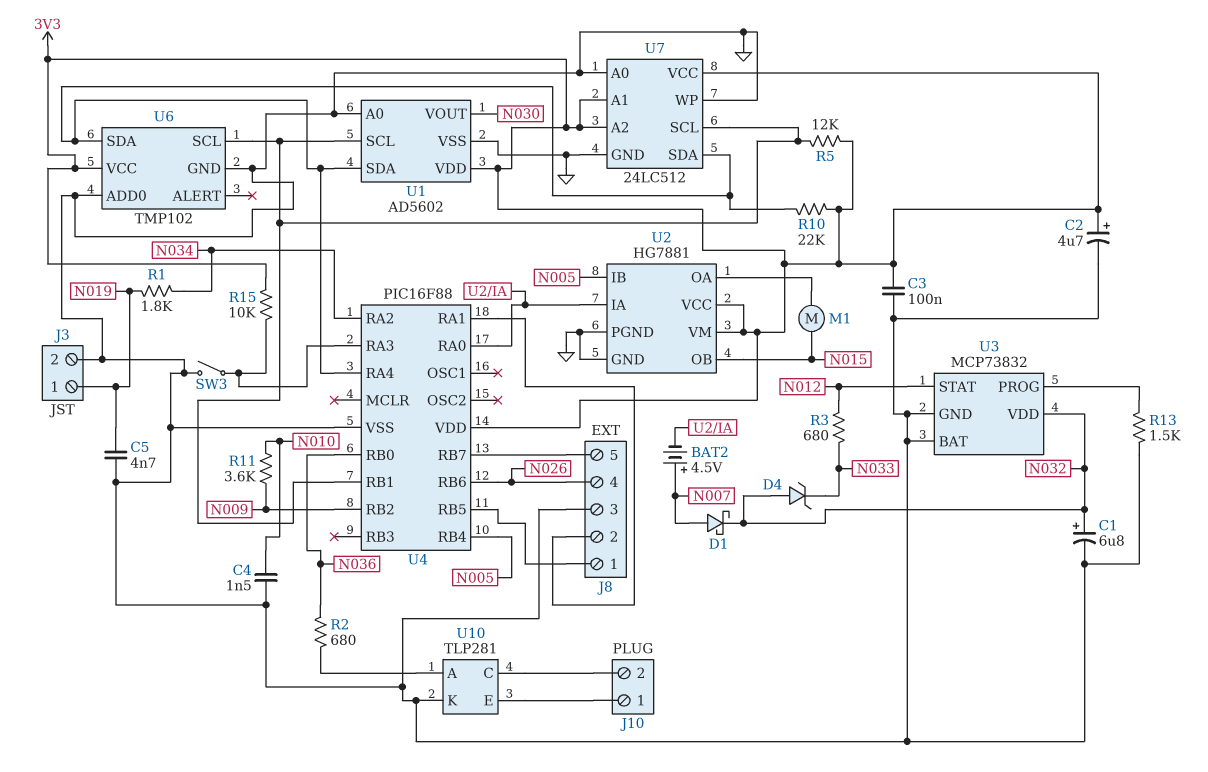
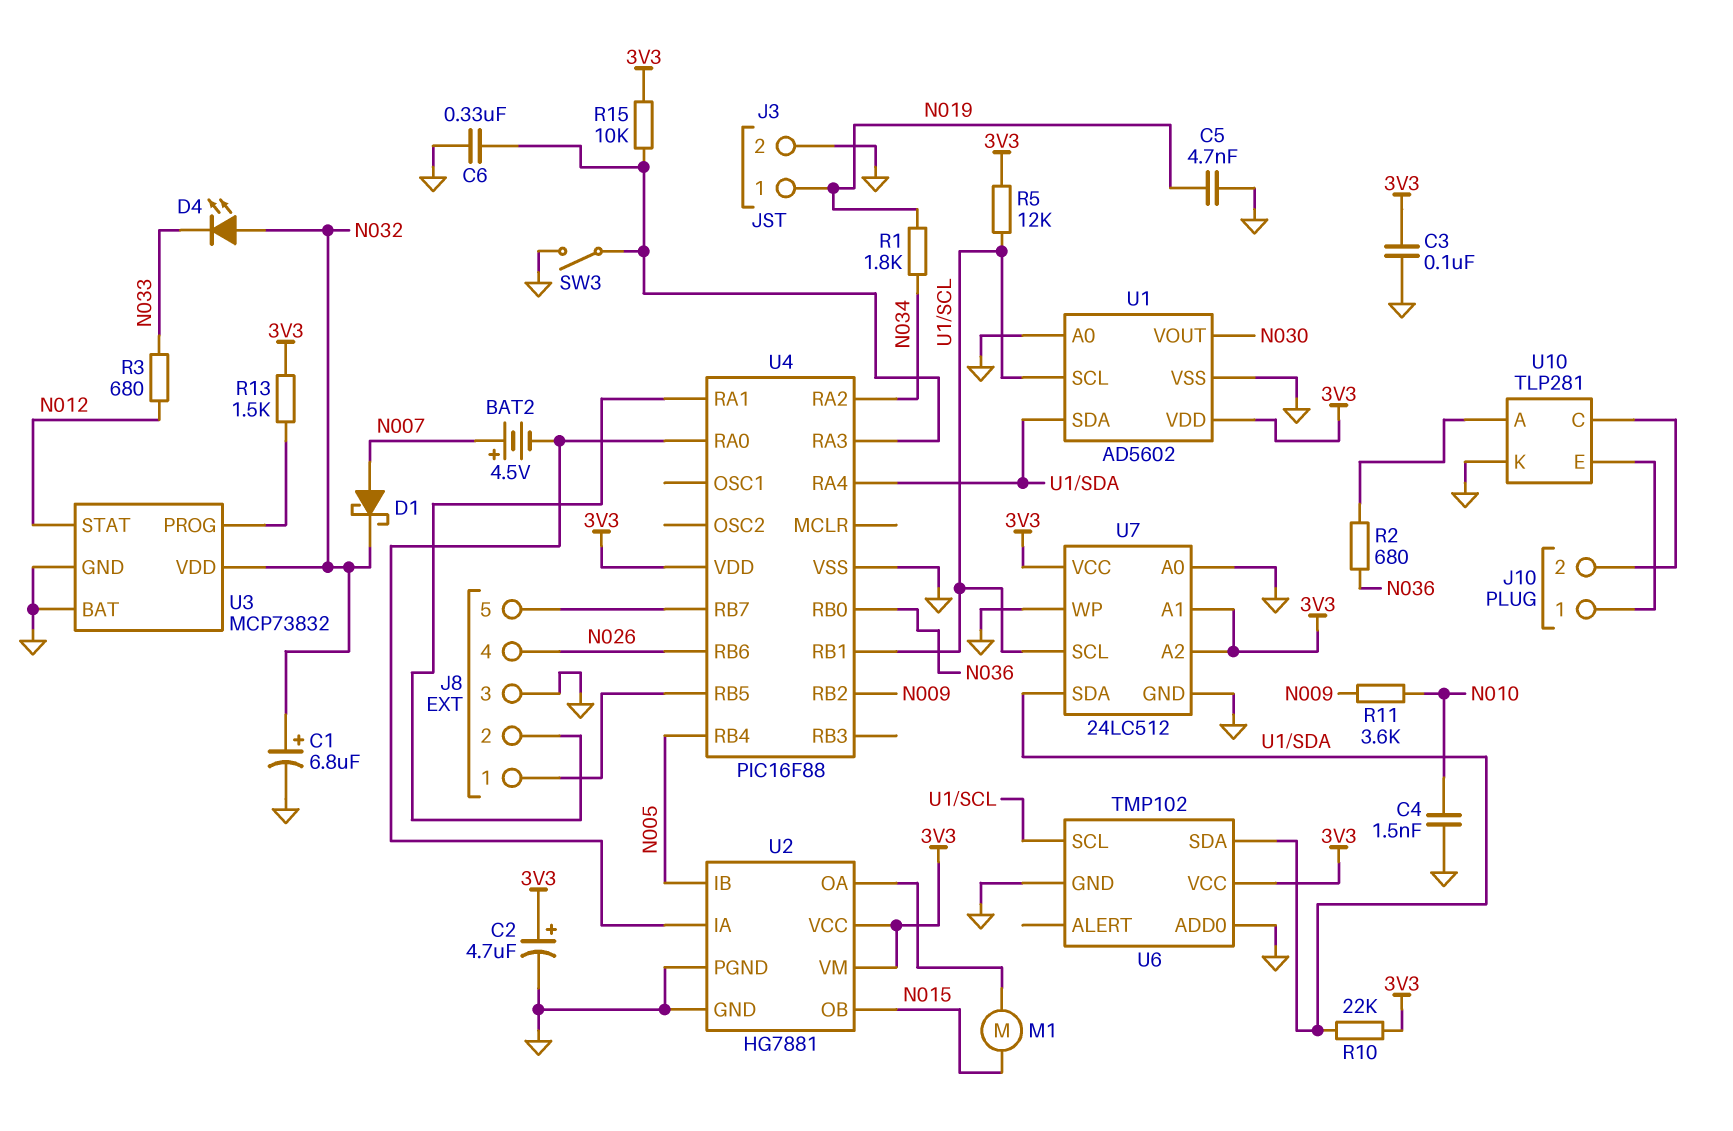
C6: none -> 330nF (GND, U4/RA3)
D4: zener (A N032, K N033) -> LED (A N032, K N033)
R13: 1.5k (GND, U3/PROG) -> 1.5k (3V3, U3/PROG)

